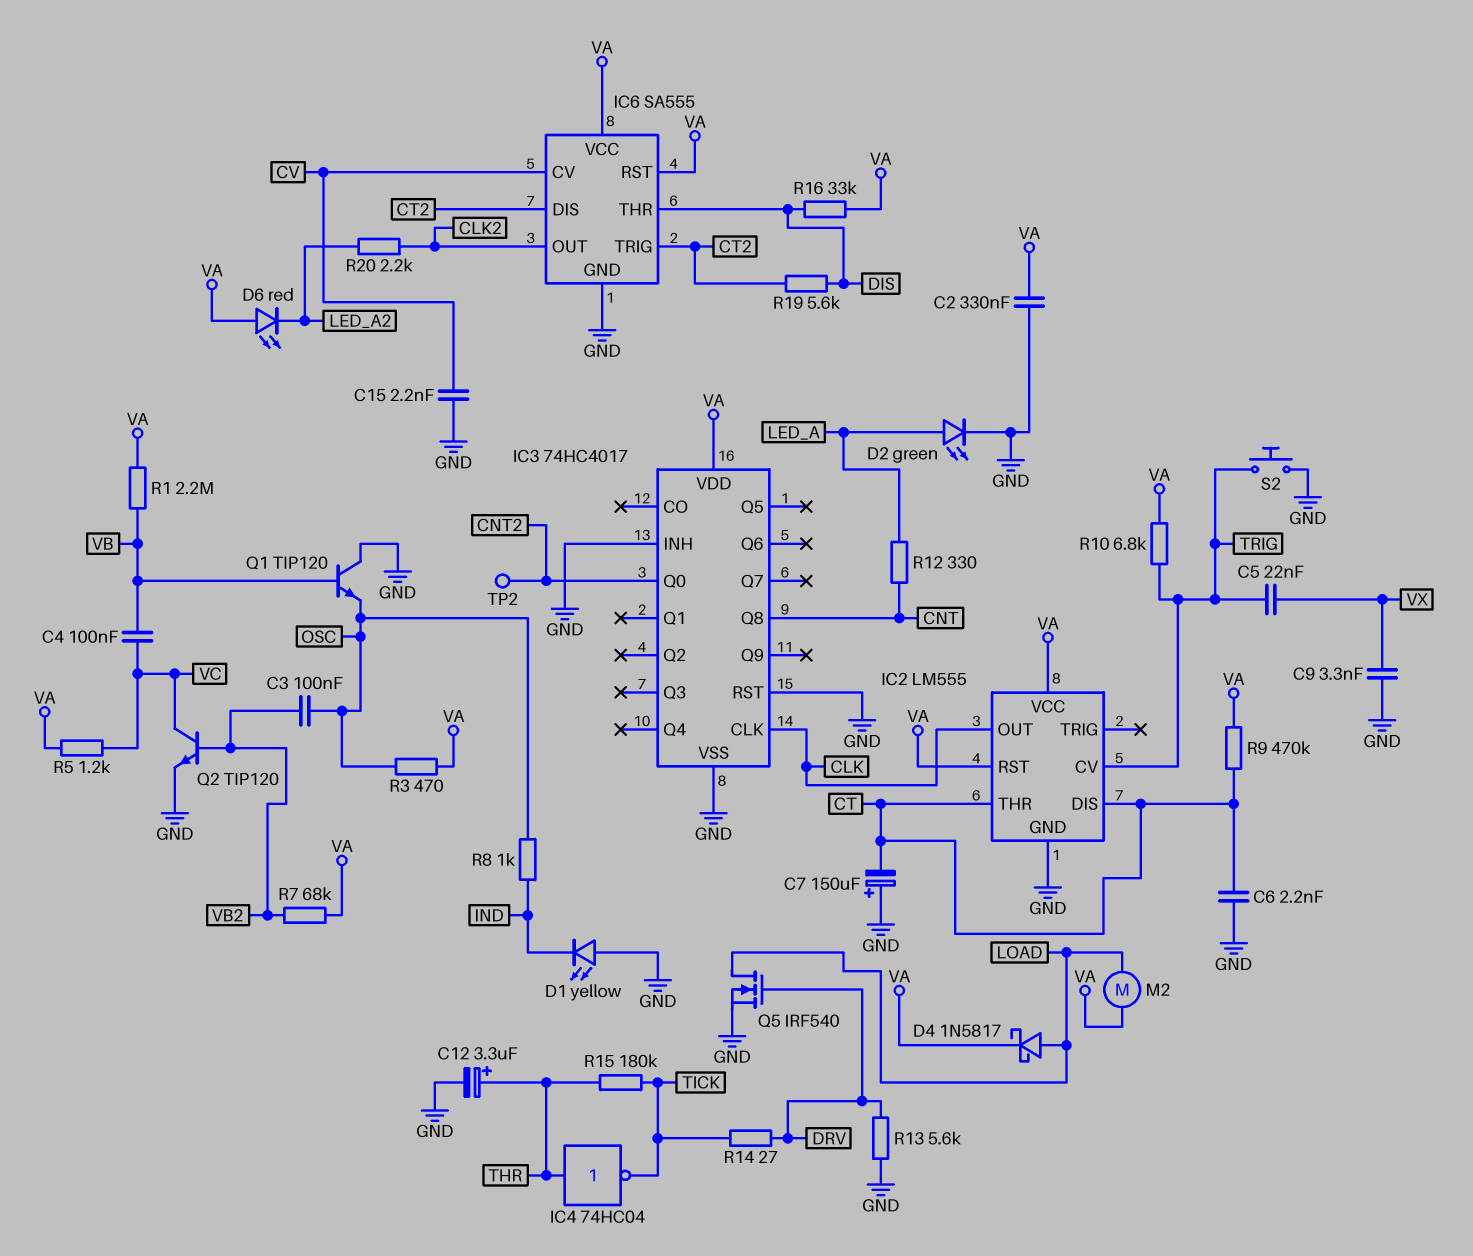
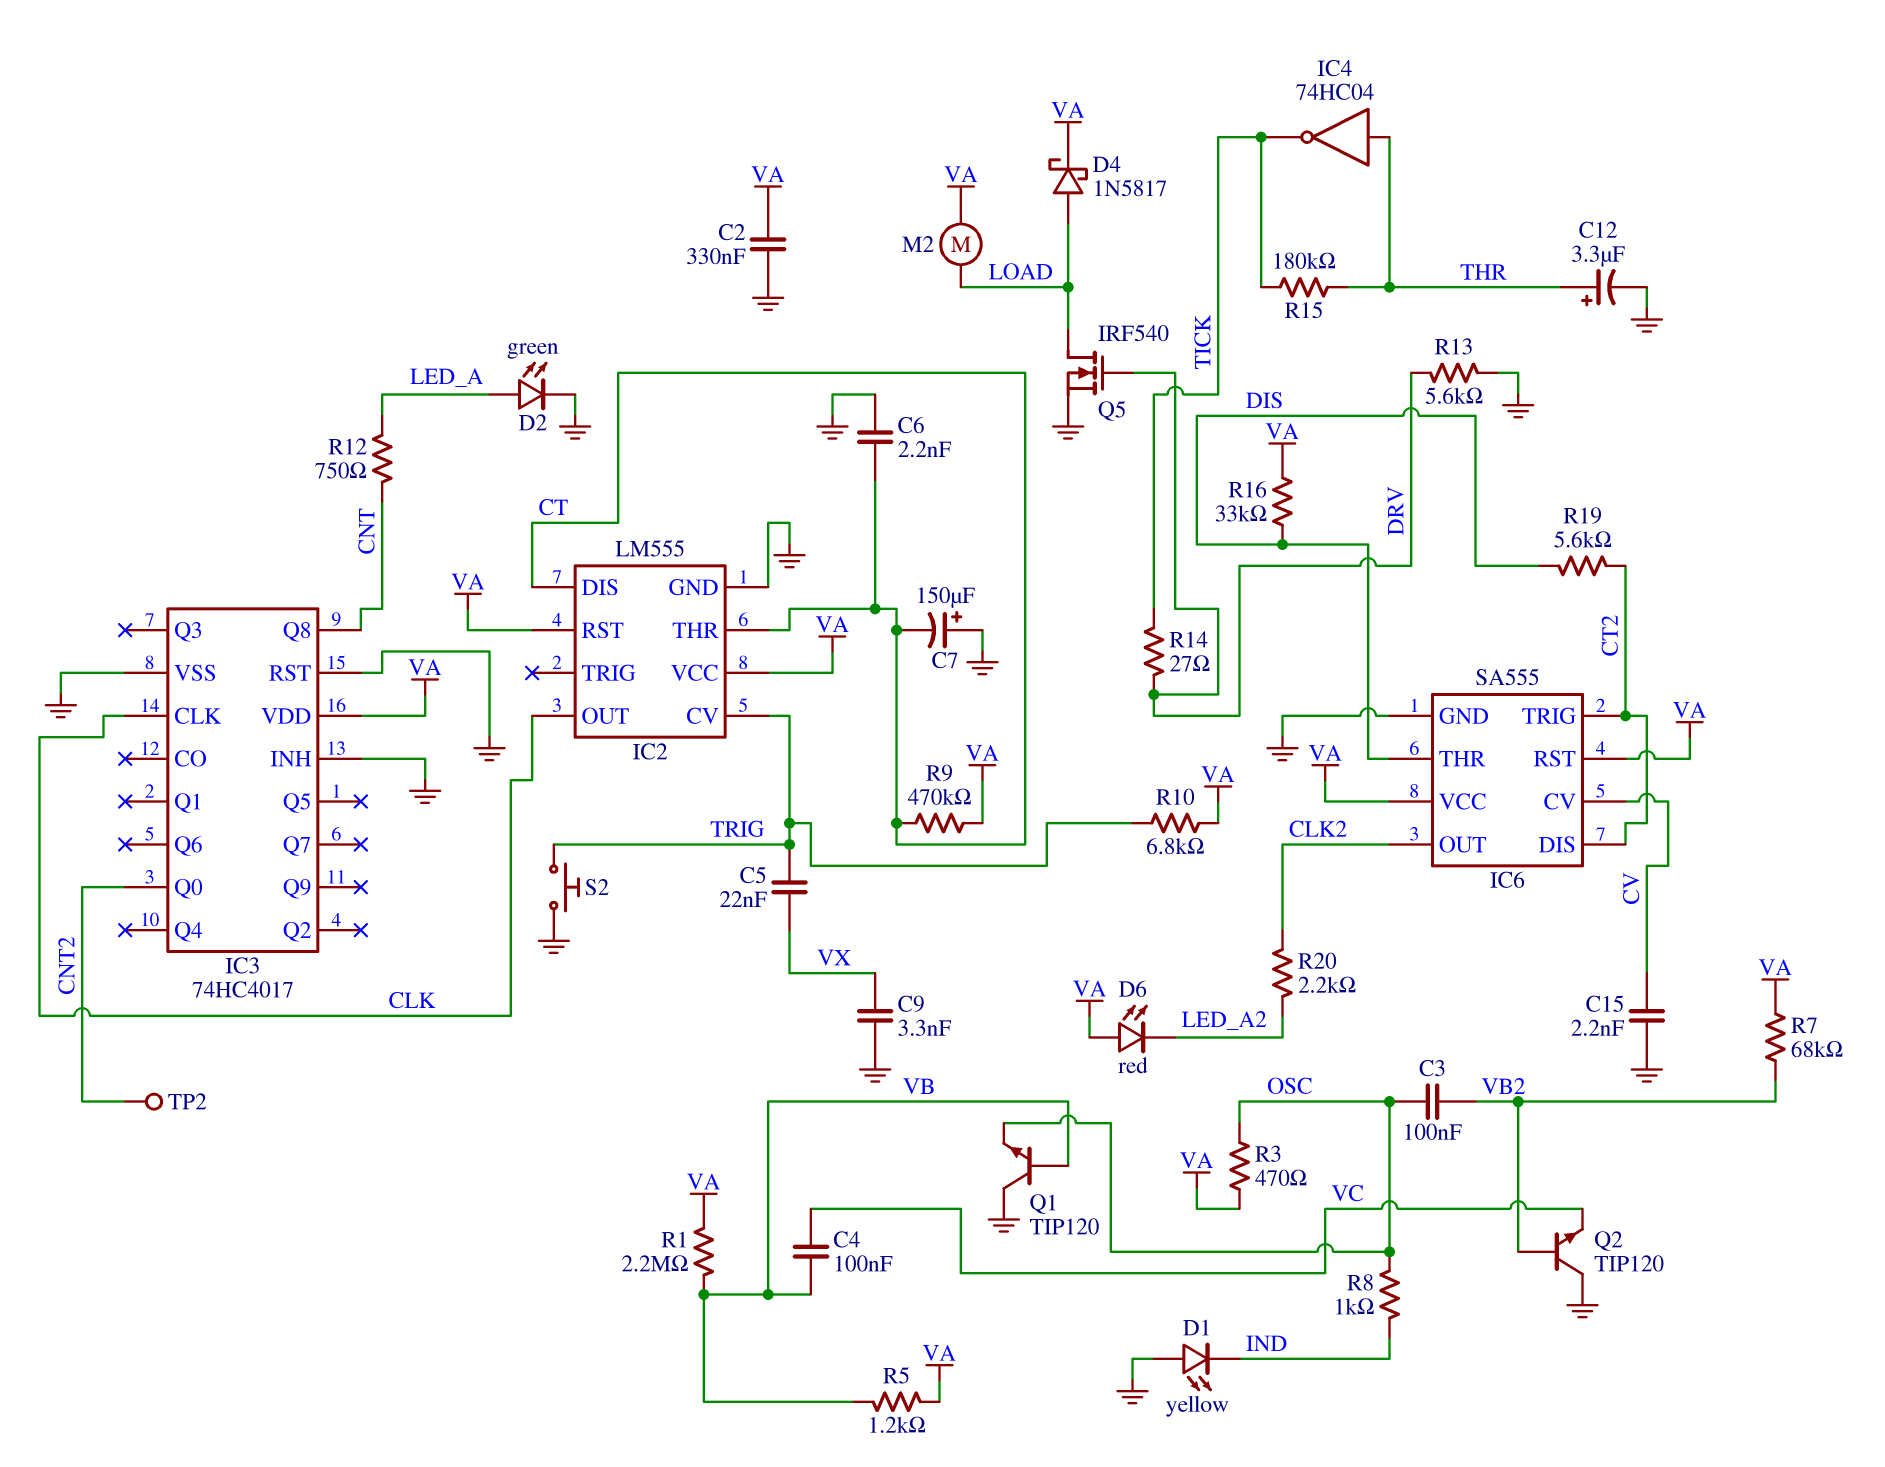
Q2: NPN TIP120 (B VB2, C VC, E GND) -> NPN TIP120 (B VB2, C GND, E VC)
R5: 1.2k (VA, VC) -> 1.2k (VA, VB)
R12: 330 (CNT, LED_A) -> 750 (CNT, LED_A)

